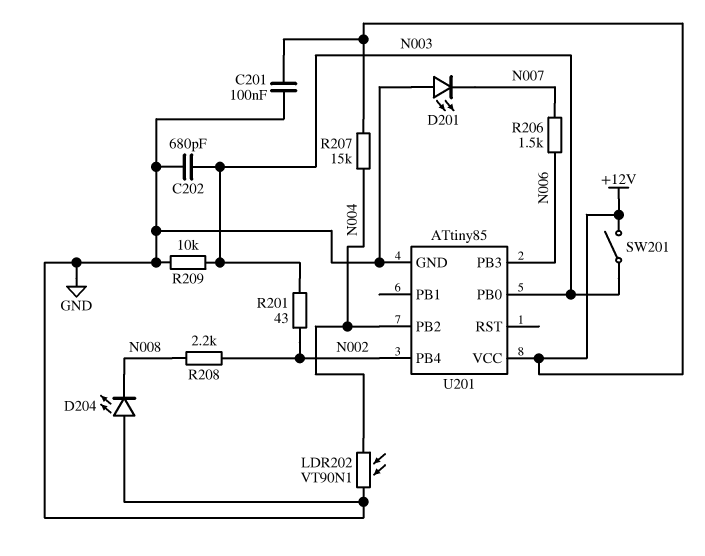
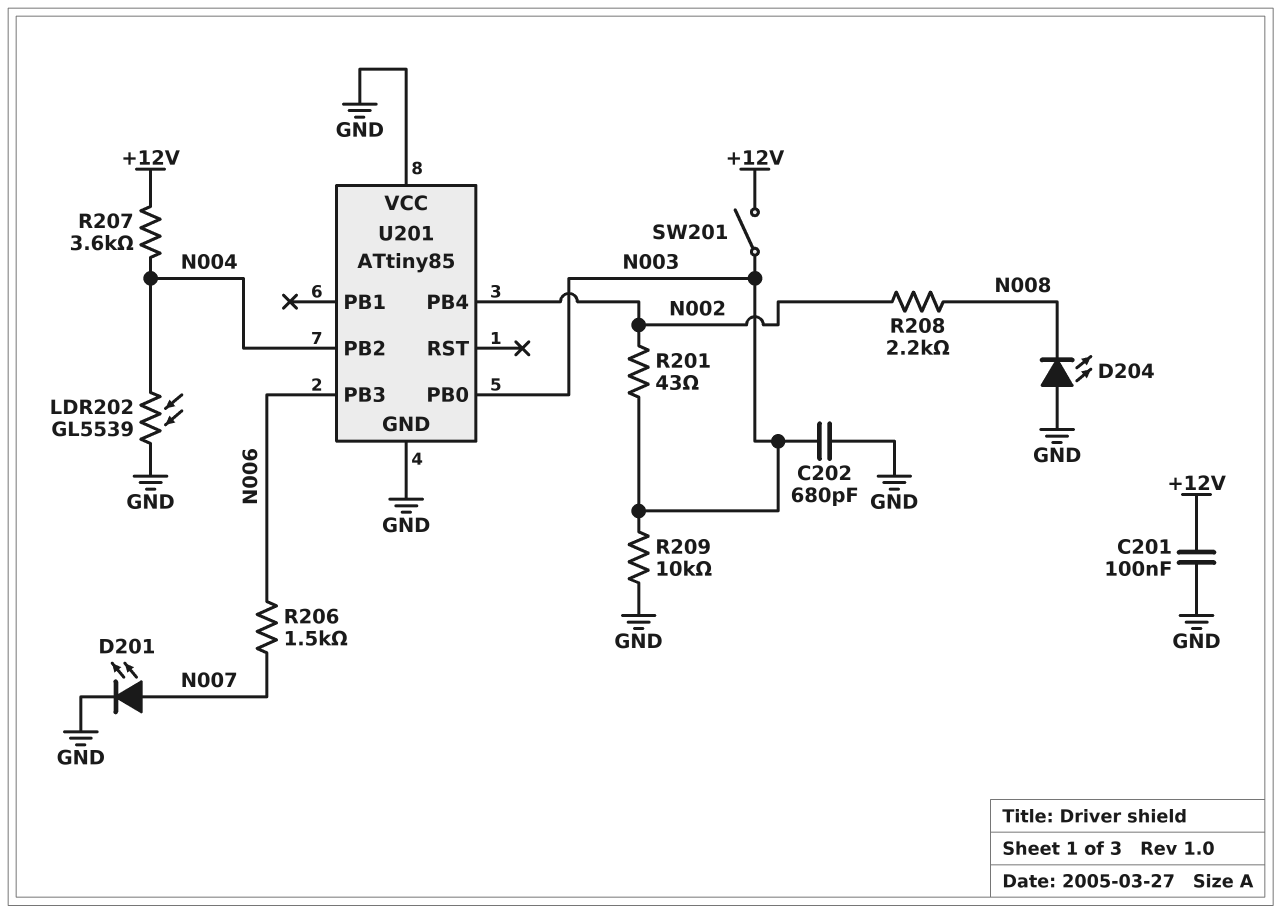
D201: LED (A GND, K N007) -> LED (A N007, K GND)
LDR202: VT90N1 (GND, N004) -> GL5539 (GND, N004)
R207: 15k (+12V, N004) -> 3.6k (+12V, N004)
U201 pin VCC: +12V -> GND

